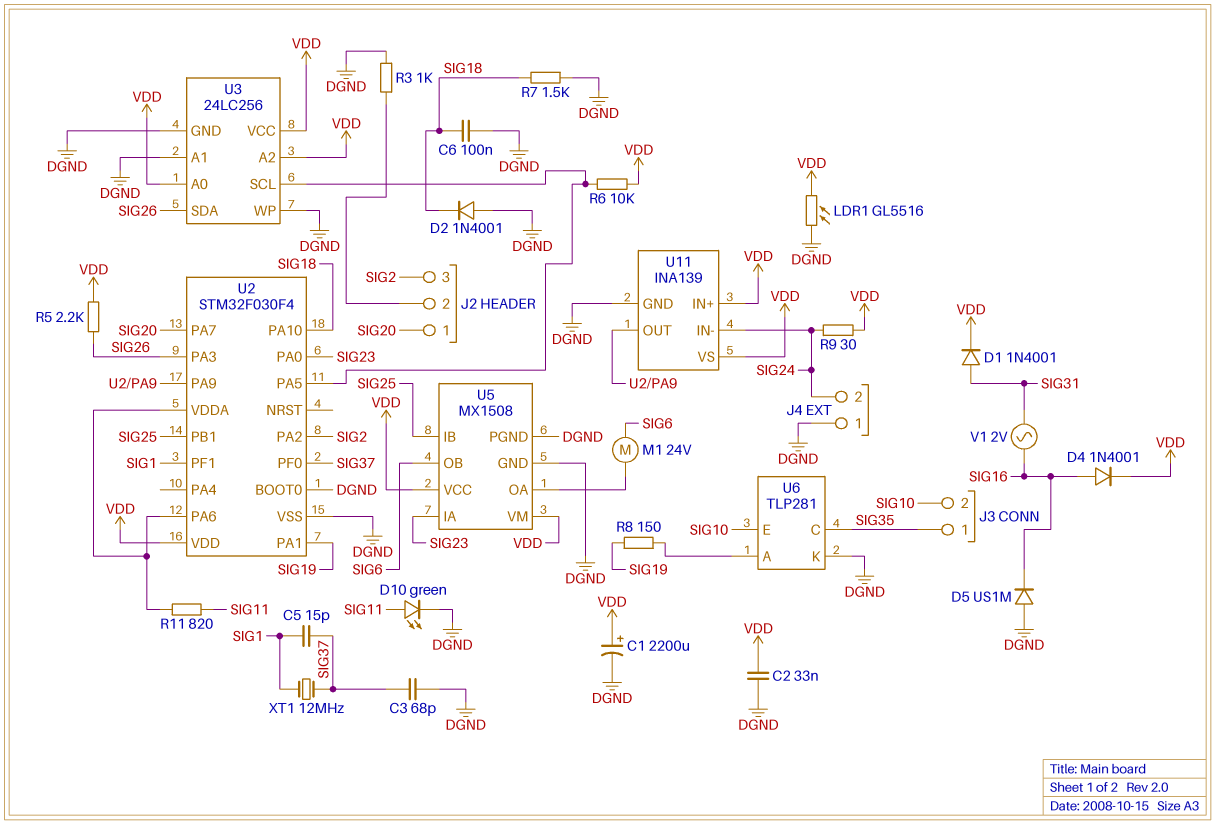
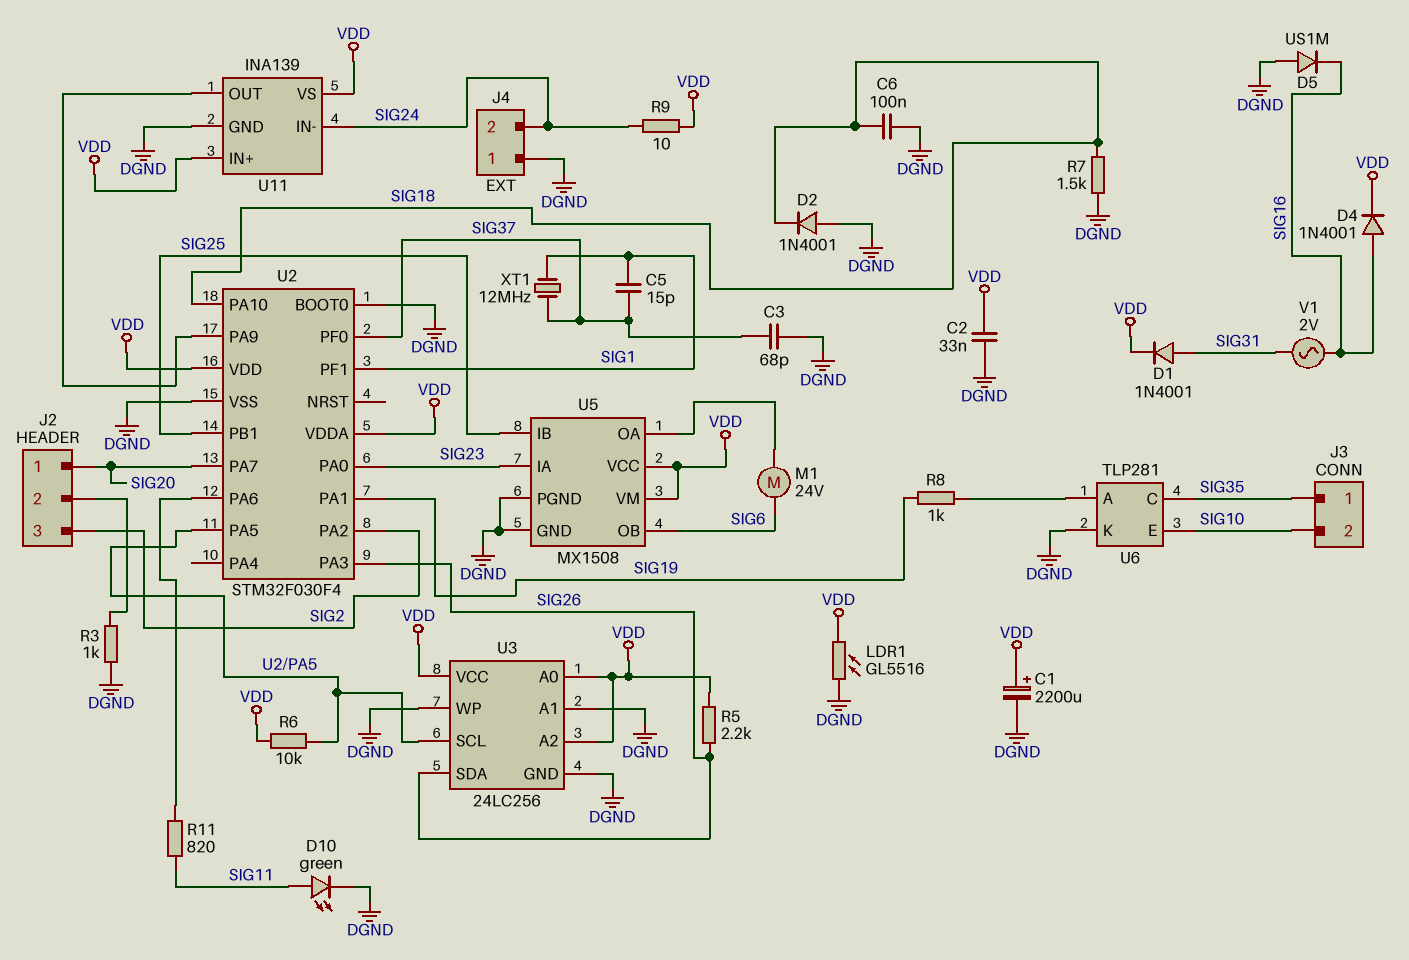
R8: 150 (SIG19, U6/A) -> 1k (SIG19, U6/A)
R9: 30 (SIG24, VDD) -> 10 (SIG24, VDD)
U2 pin VDDA: U2/PA6 -> VDD

